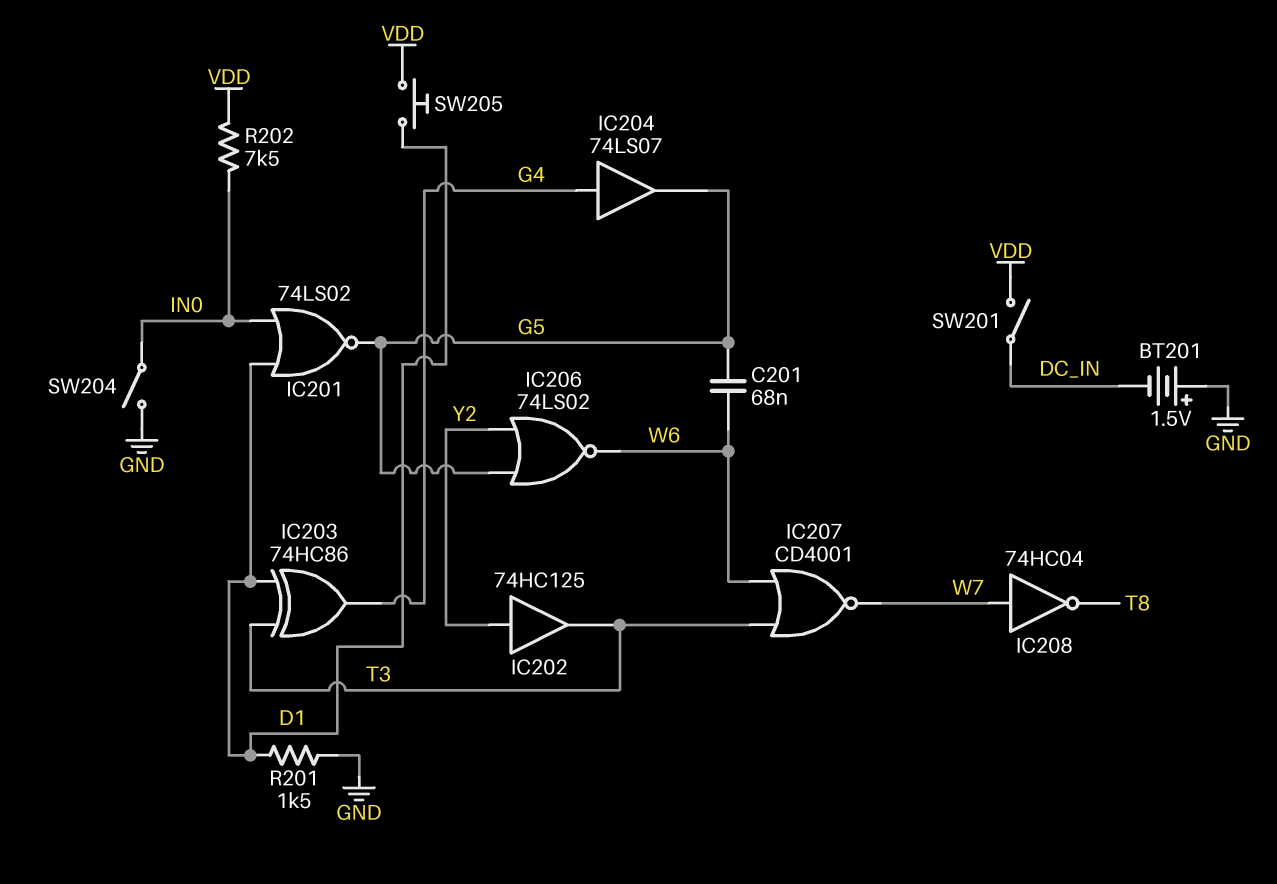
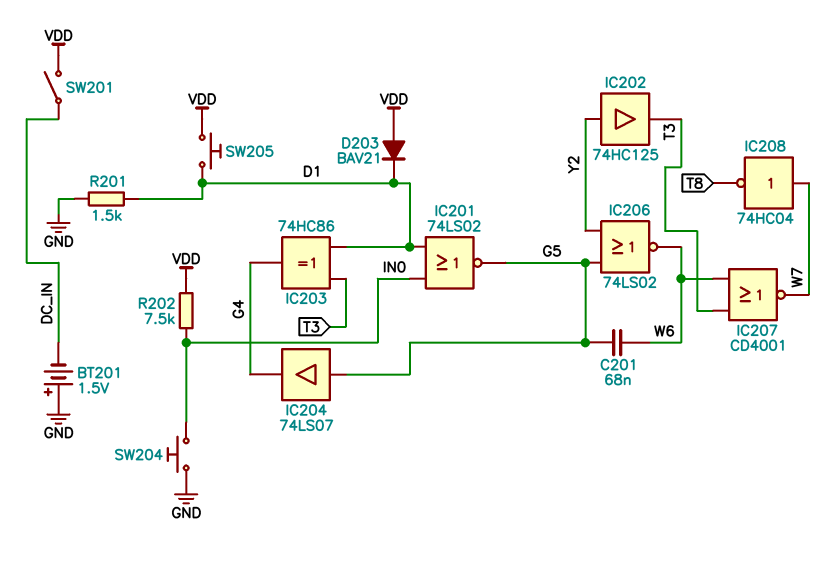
D203: none -> diode BAV21 (A VDD, K D1)
IC204: buffer 74LS07 (in G4, out G5) -> buffer 74LS07 (in G5, out G4)
SW204: switch (GND, IN0) -> button (GND, IN0)

